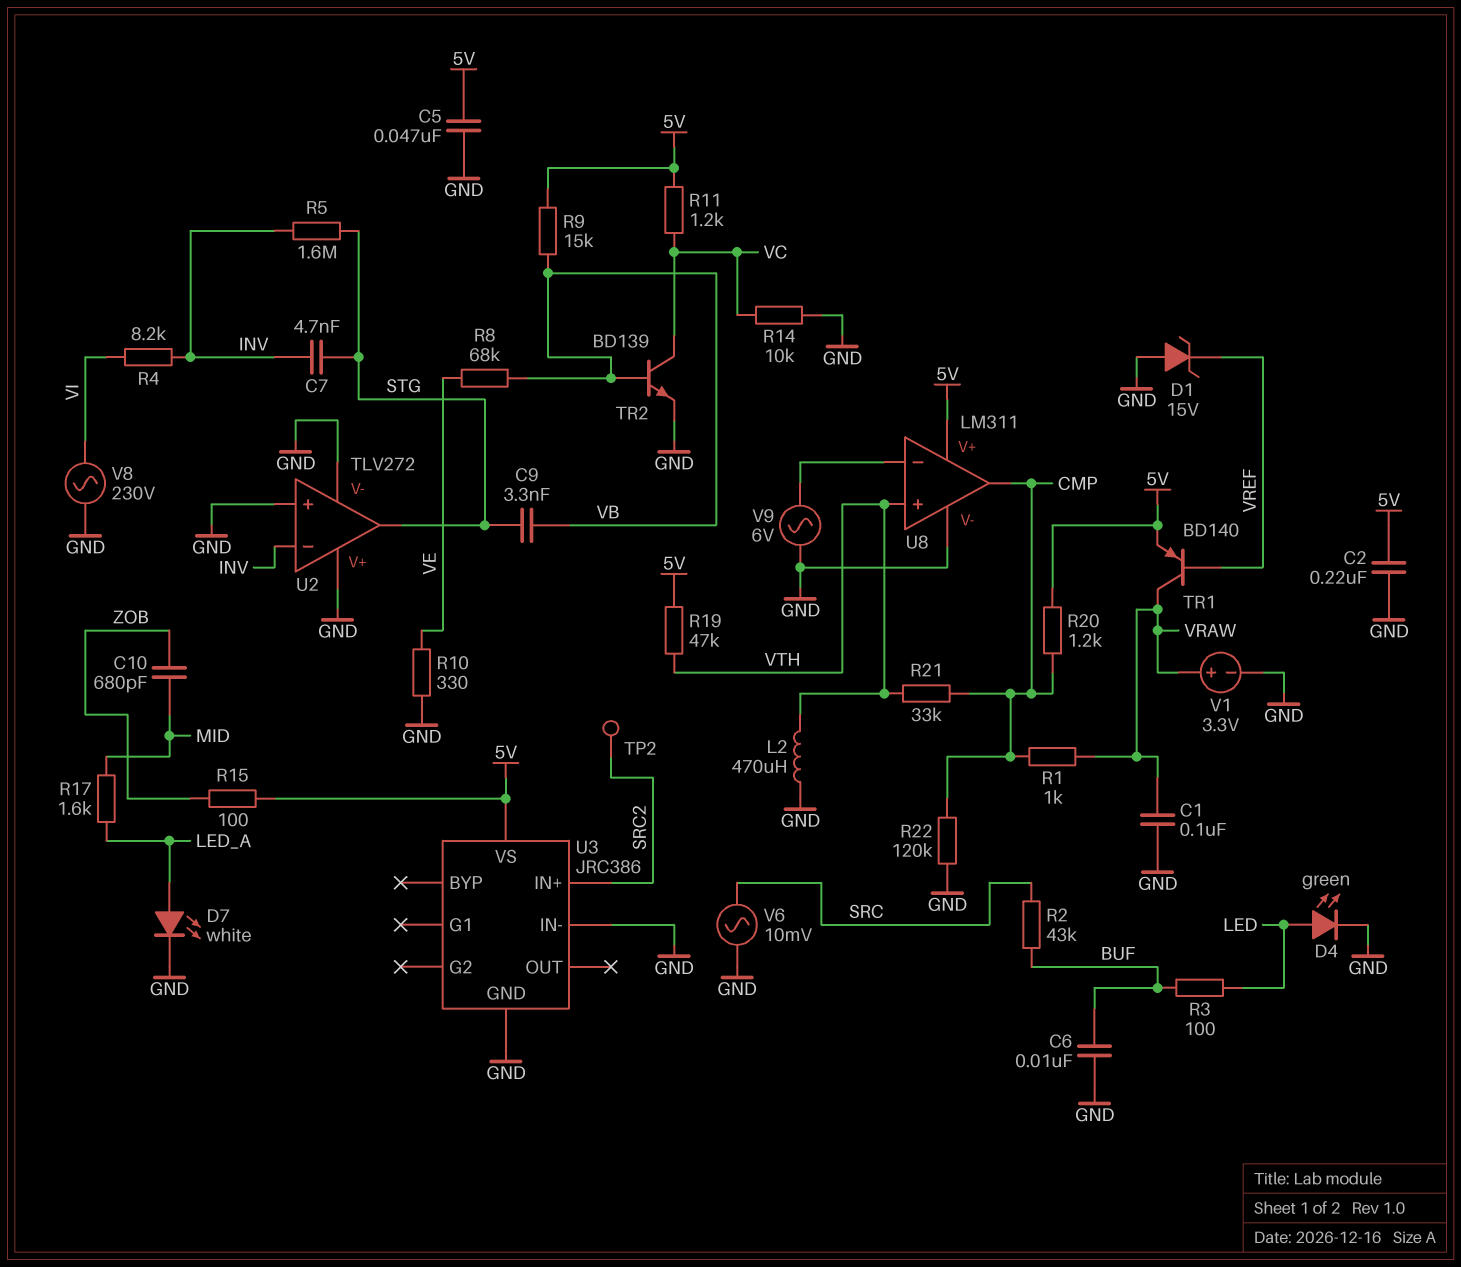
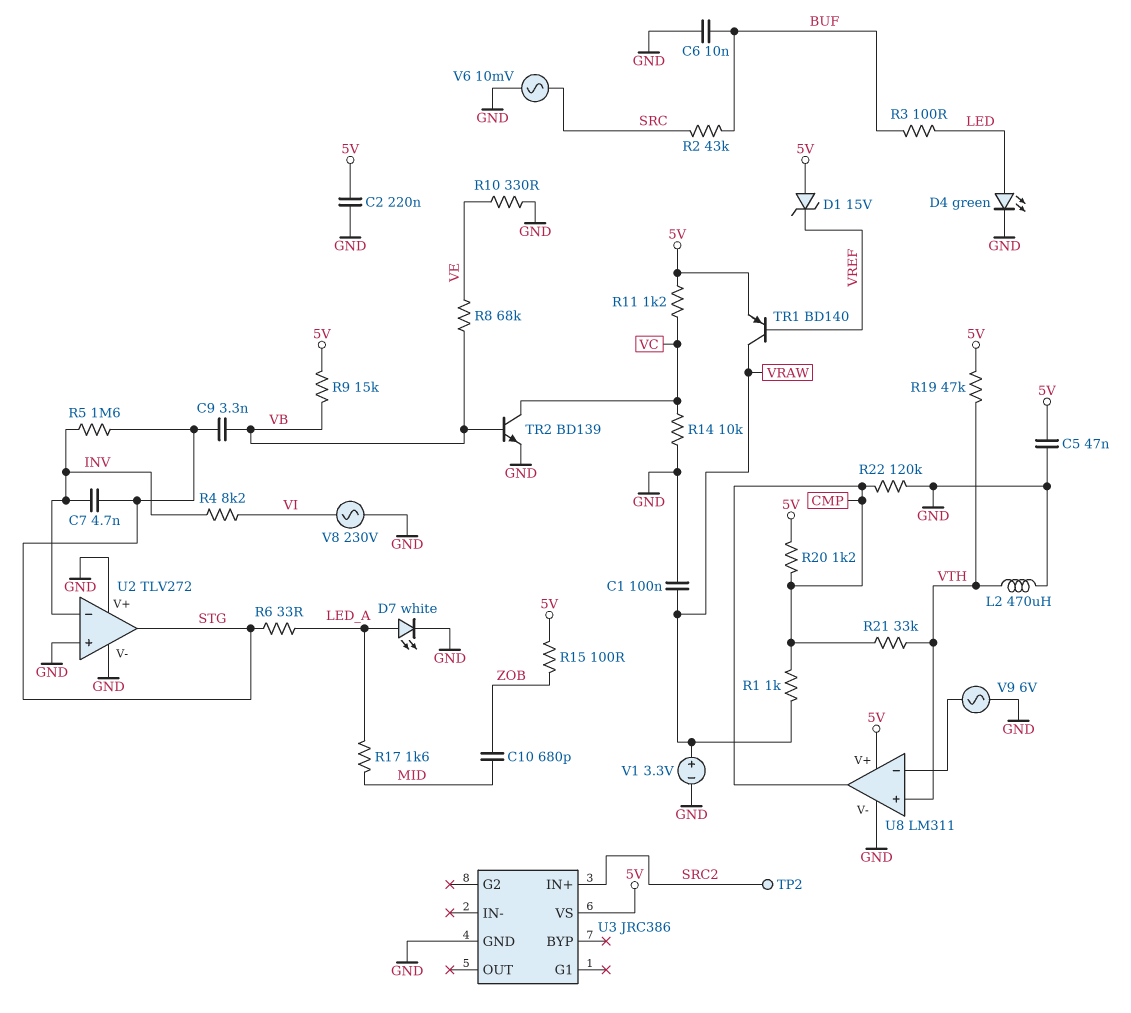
D1: zener 15V (A GND, K VREF) -> zener 15V (A 5V, K VREF)
R6: none -> 33 (LED_A, STG)
U3 pin IN-: GND -> none

